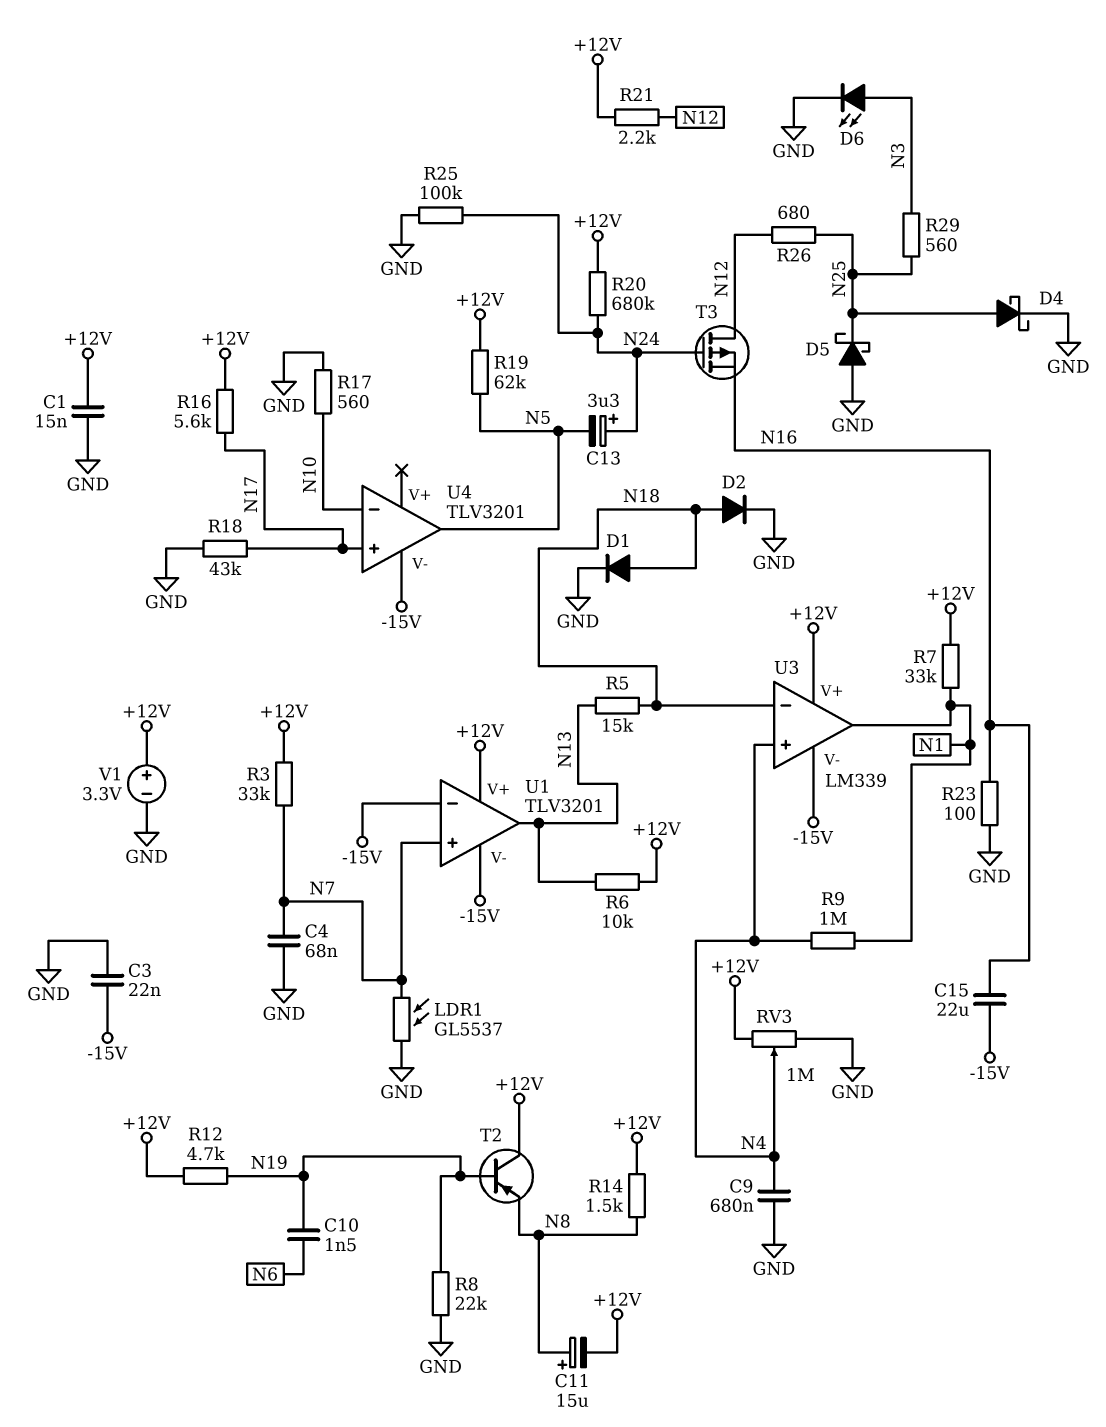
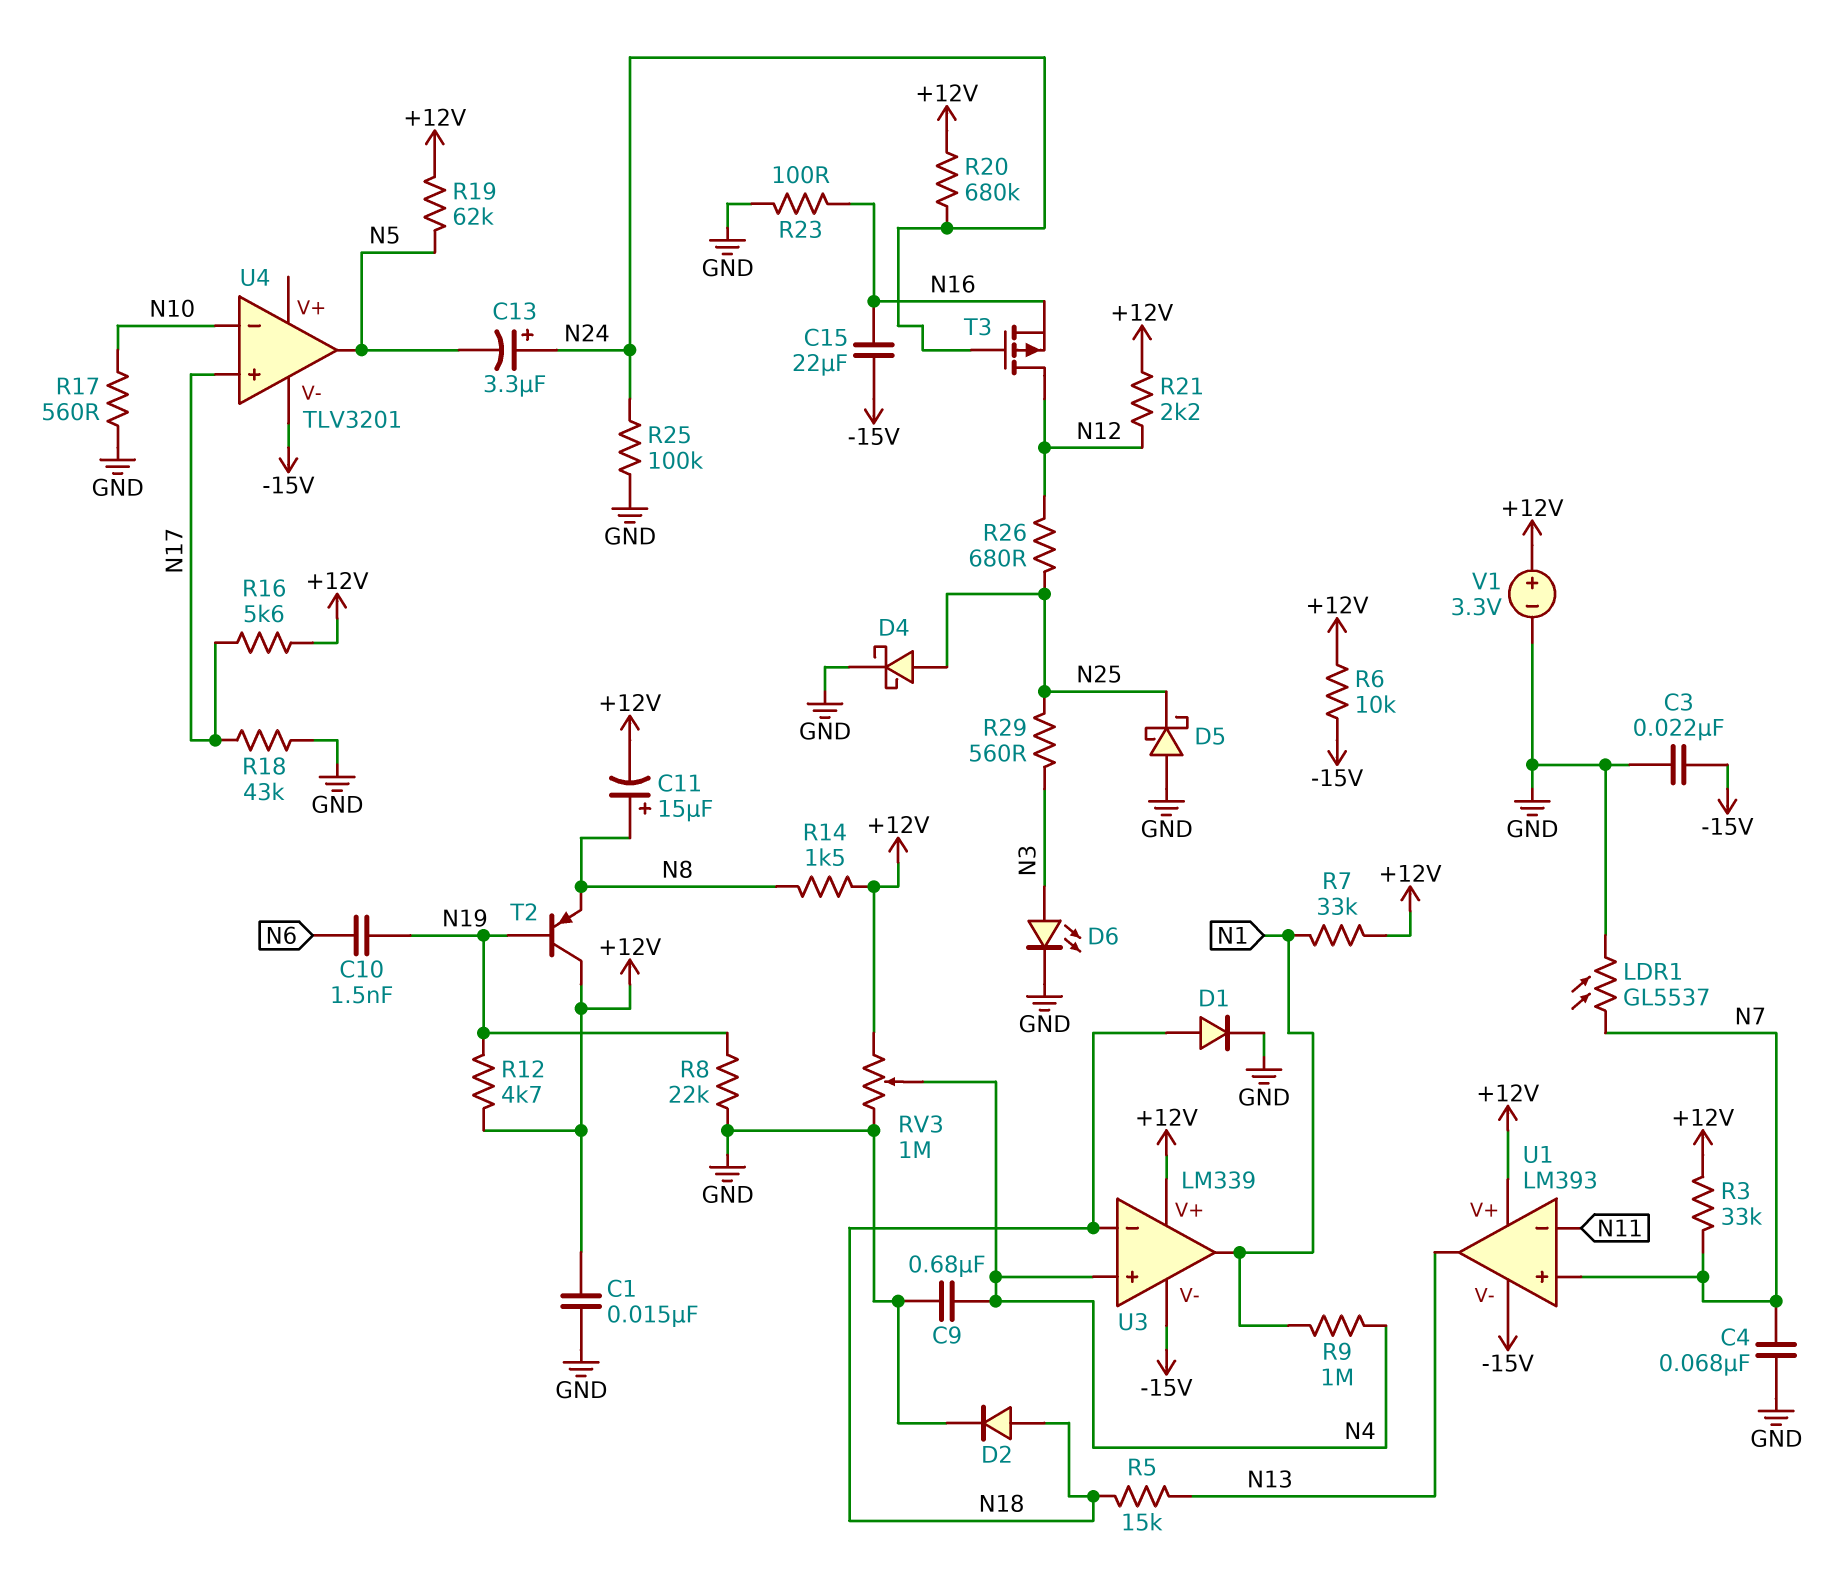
R6: 10k (+12V, N13) -> 10k (+12V, -15V)
U1: TLV3201 -> LM393
U1 pin in-: -15V -> N11

